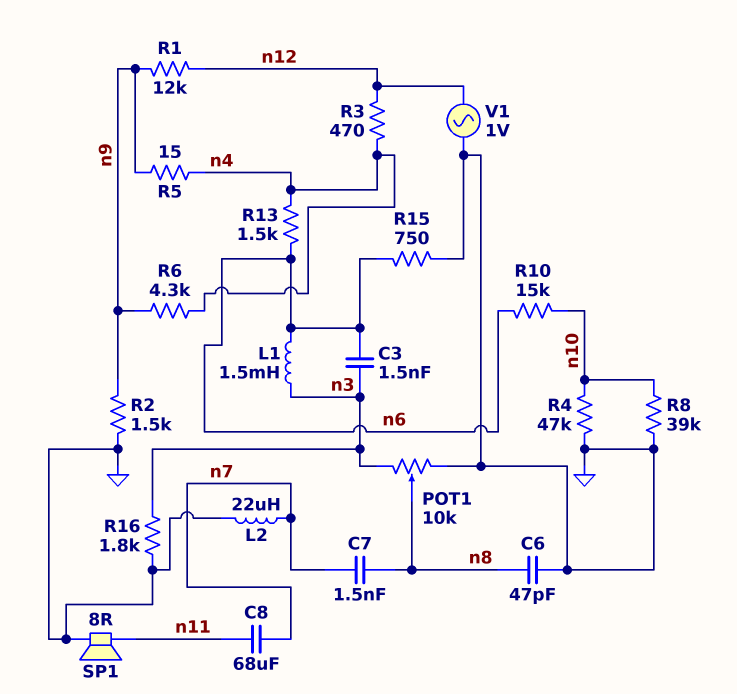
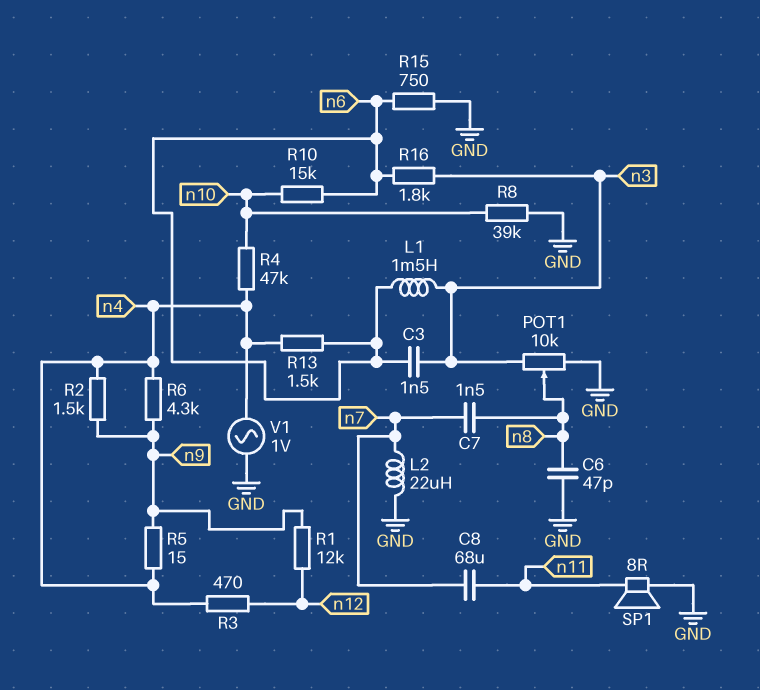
R2: 1.5k (GND, n9) -> 1.5k (n4, n9)
R4: 47k (GND, n10) -> 47k (n4, n10)
R16: 1.8k (GND, n3) -> 1.8k (n3, n6)
V1: AC 1V (GND, n12) -> AC 1V (GND, n4)

